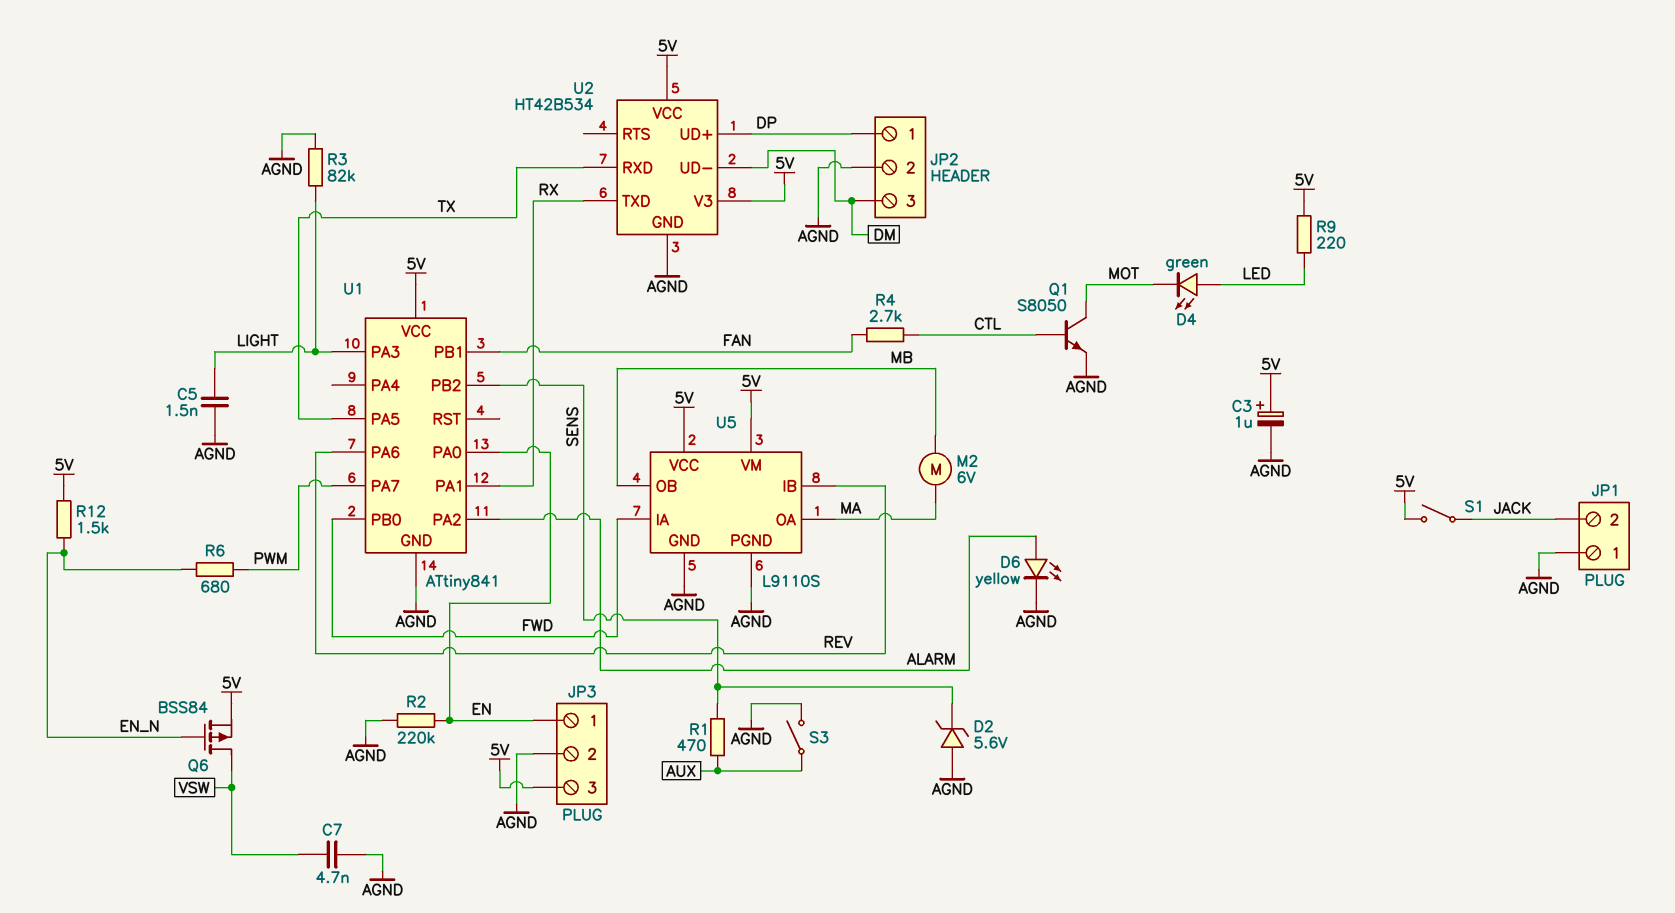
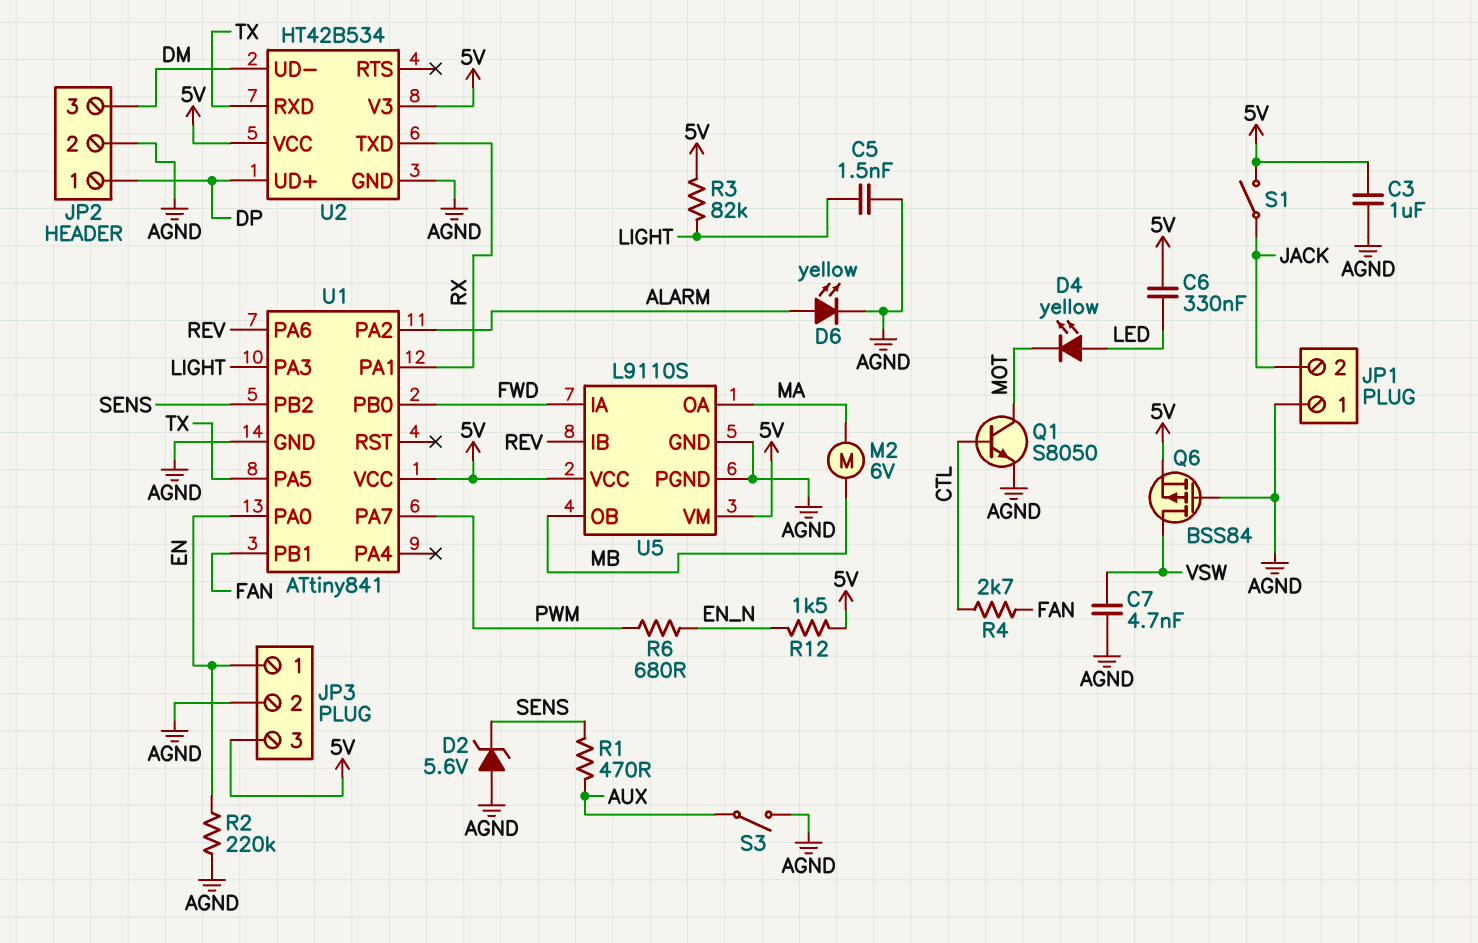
C3: 1uF (plus 5V, minus AGND) -> 1uF (5V, AGND)
C6: none -> 330nF (5V, LED)
D4: LED green (A LED, K MOT) -> LED yellow (A LED, K MOT)
Q6: PMOS BSS84 (G EN_N, D VSW, S 5V) -> PMOS BSS84 (G AGND, D VSW, S 5V)
R3: 82k (AGND, LIGHT) -> 82k (5V, LIGHT)
R9: 220 (5V, LED) -> none

